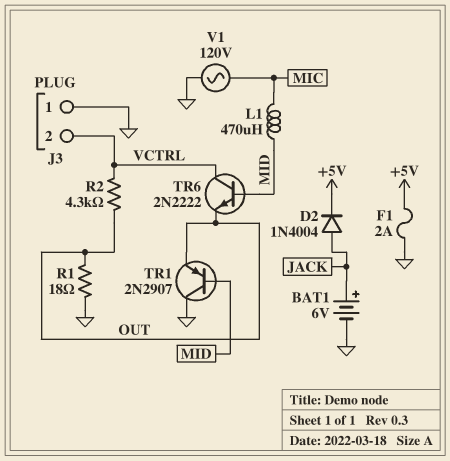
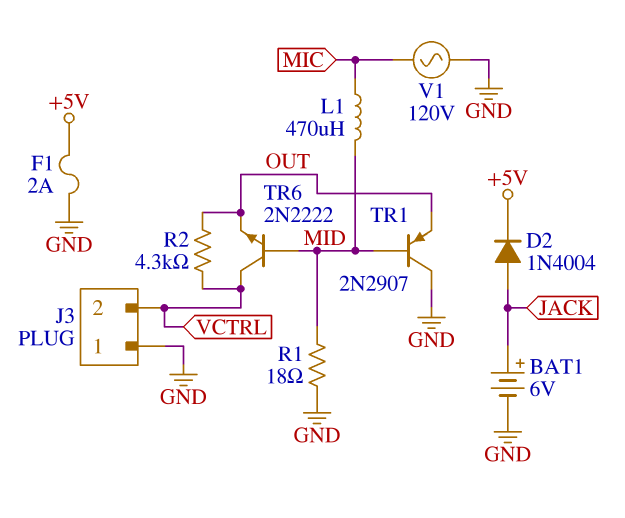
R1: 18 (GND, OUT) -> 18 (GND, MID)

